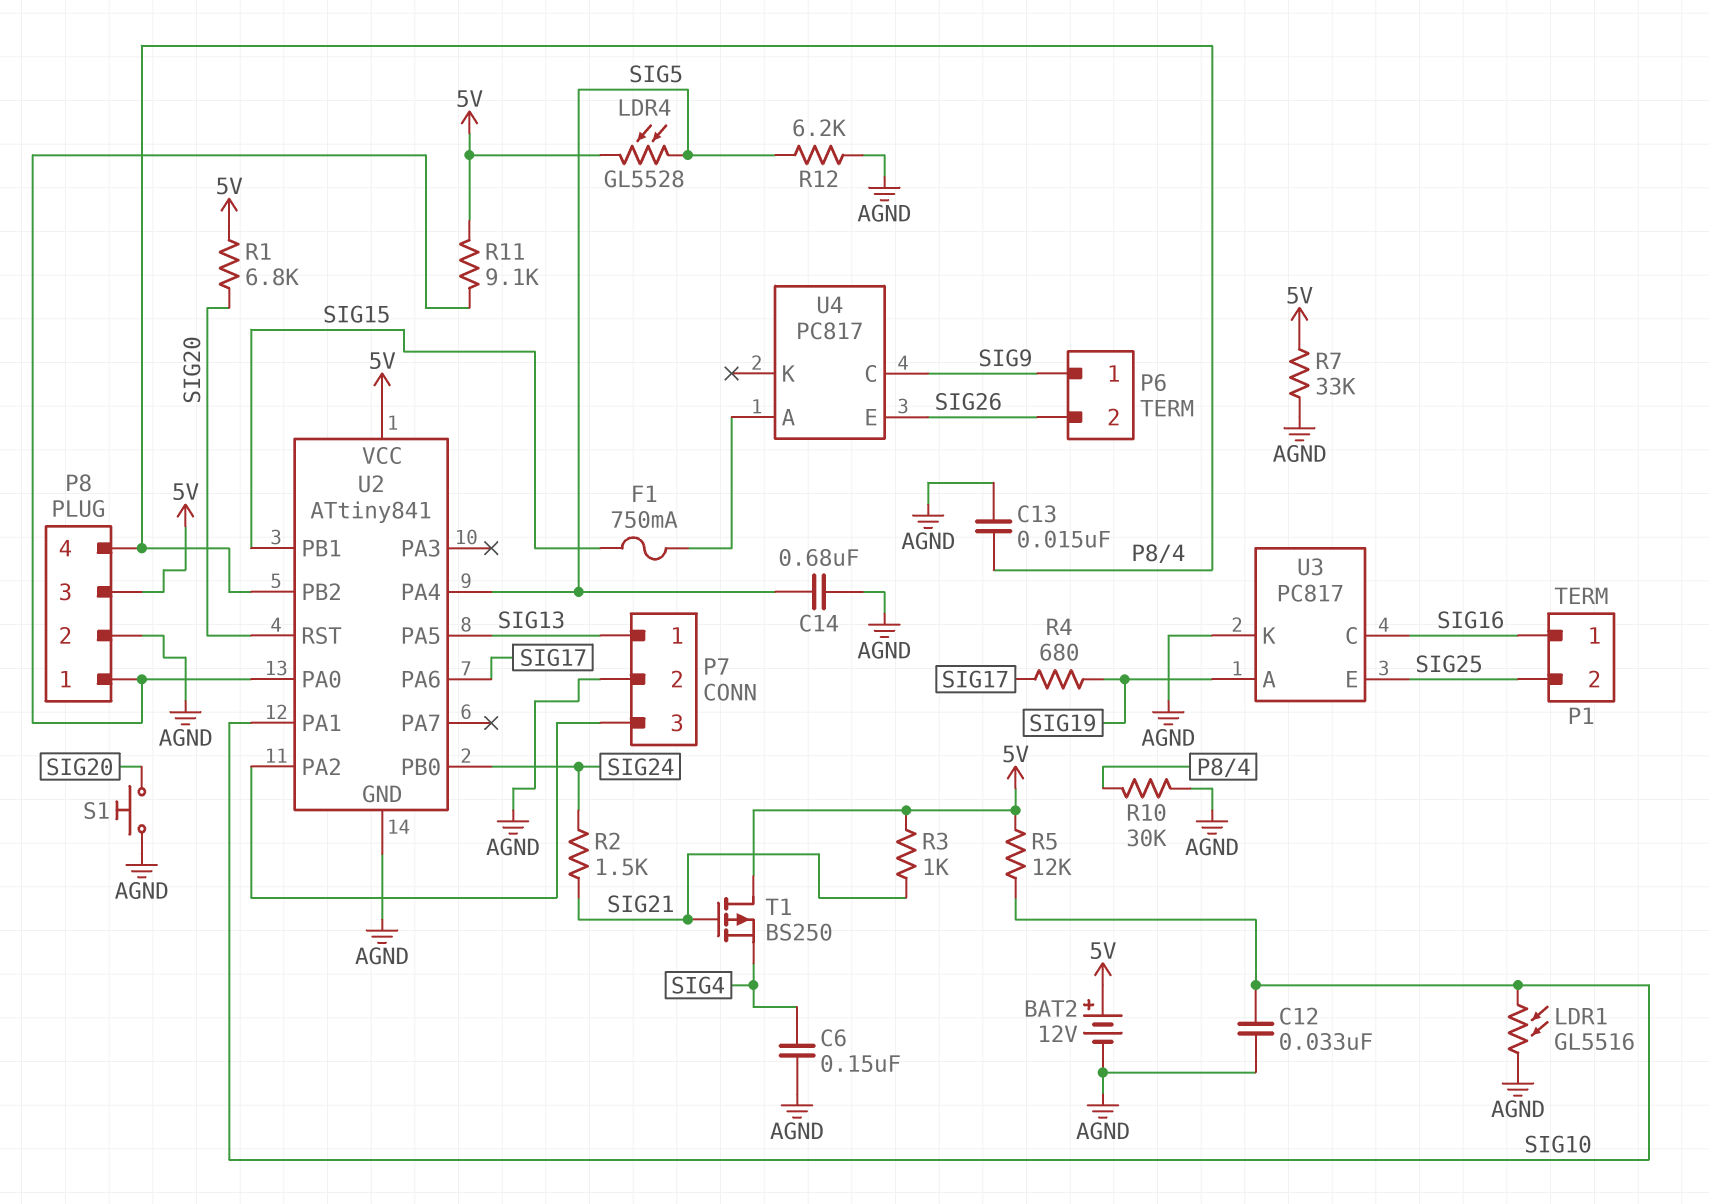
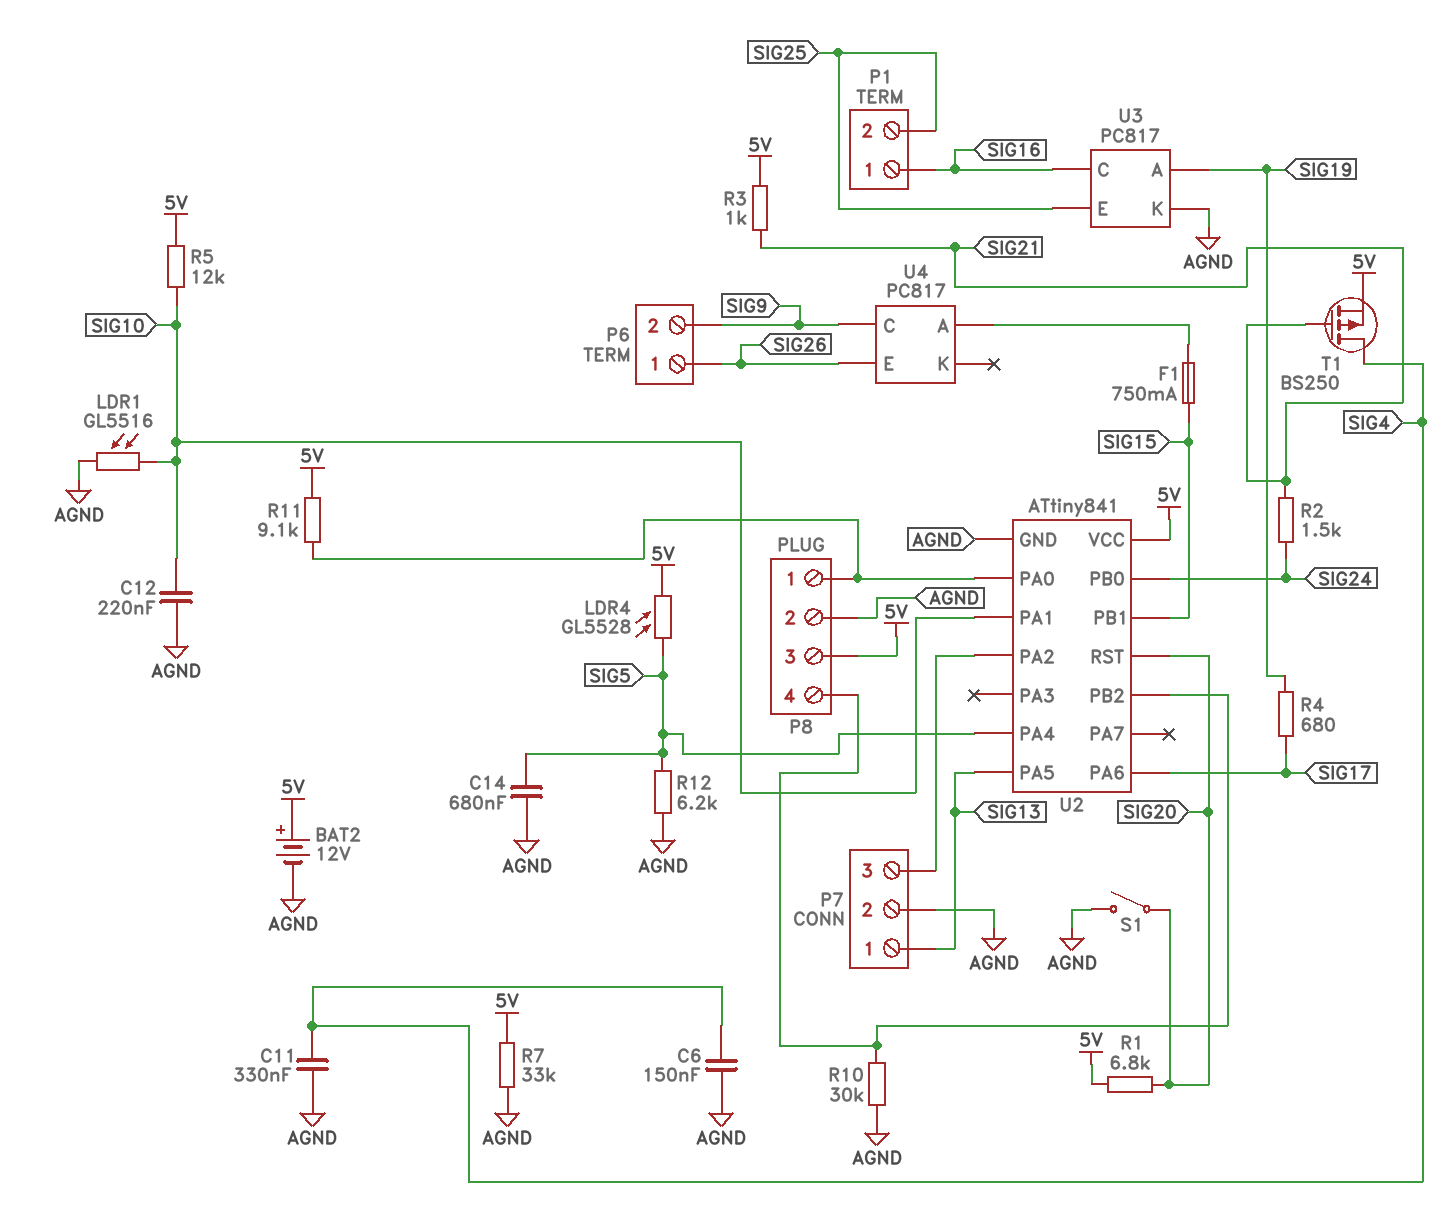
C11: none -> 330nF (AGND, SIG4)
C12: 33nF (AGND, SIG10) -> 220nF (AGND, SIG10)
C13: 15nF (AGND, P8/4) -> none
P6 pin 1: SIG9 -> SIG26
P6 pin 2: SIG26 -> SIG9
S1: button (AGND, SIG20) -> switch (AGND, SIG20)
T1: PMOS BS250 (G SIG21, D 5V, S SIG4) -> PMOS BS250 (G SIG21, D SIG4, S 5V)

